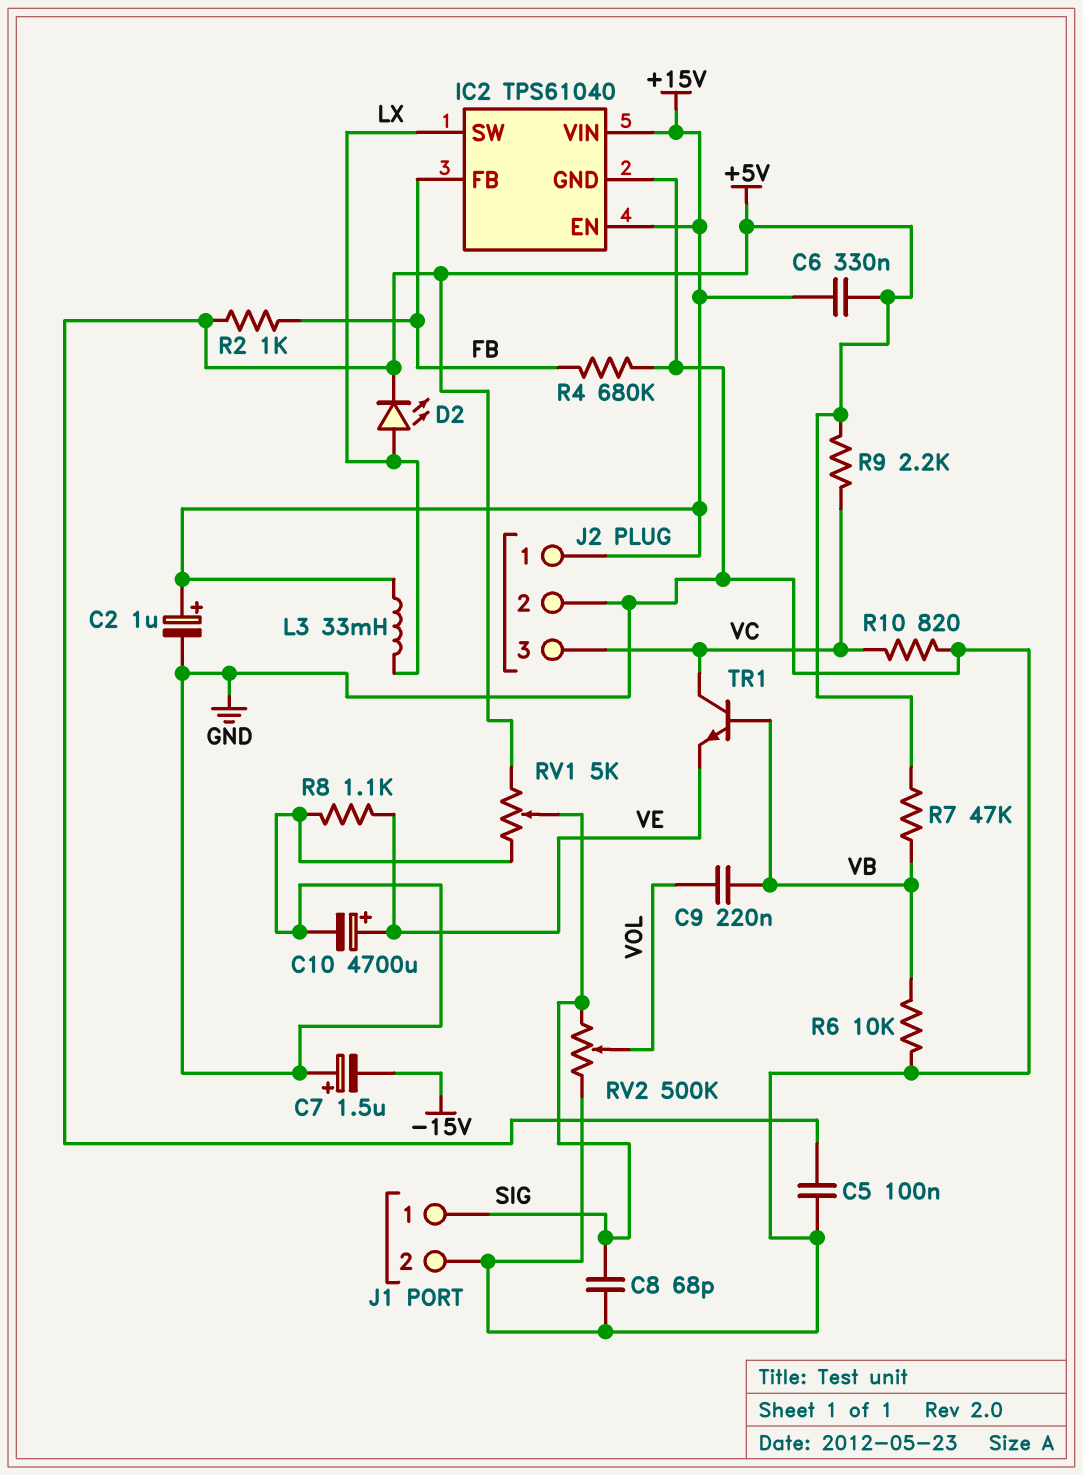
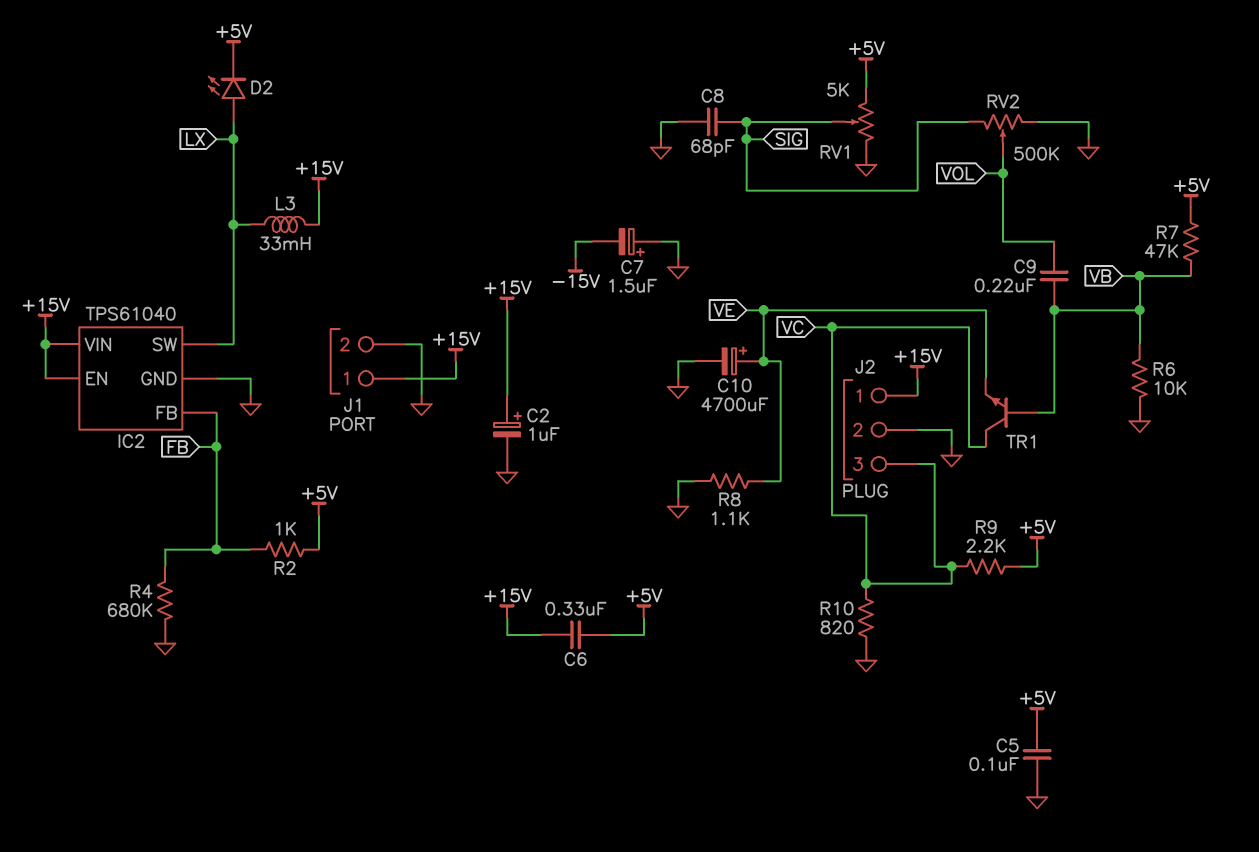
J1 pin 1: SIG -> +15V

